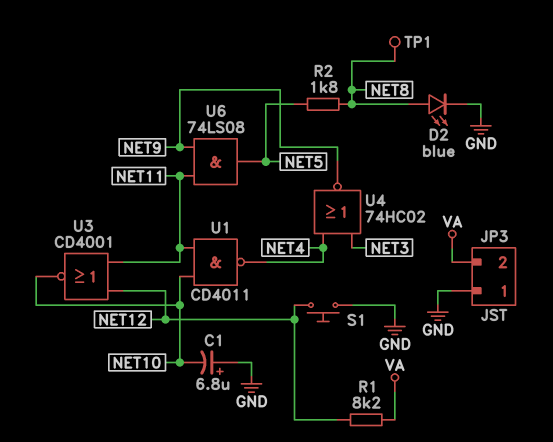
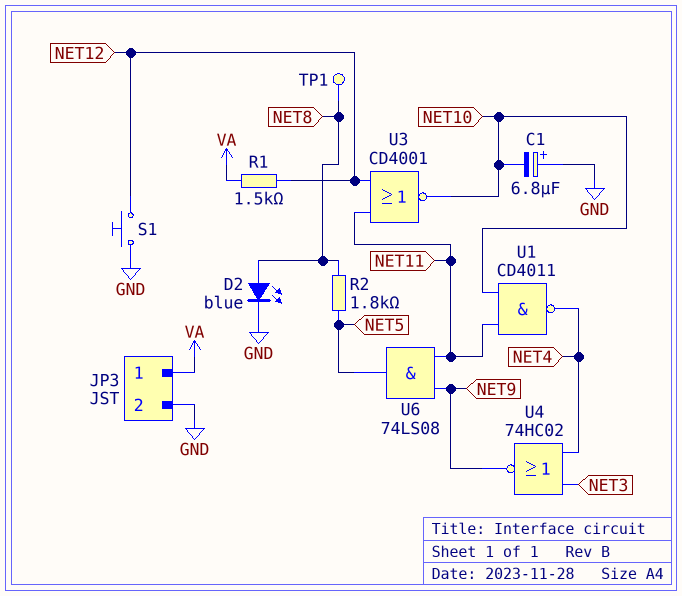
JP3 pin 1: GND -> VA
JP3 pin 2: VA -> GND
R1: 8.2k (NET12, VA) -> 1.5k (NET12, VA)

